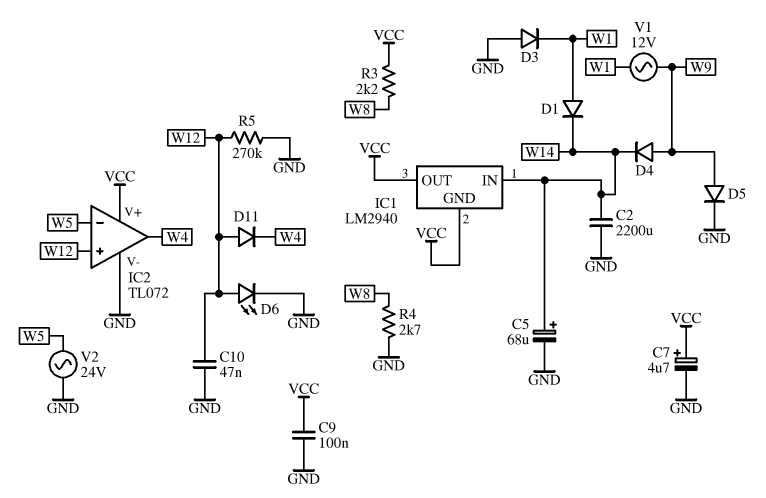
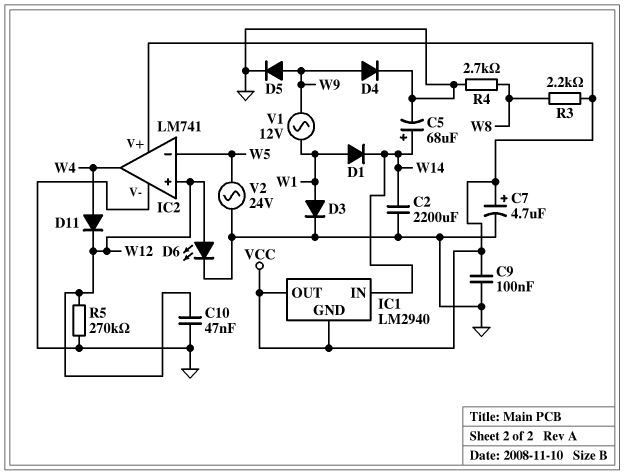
D3: diode (A GND, K W1) -> diode (A W1, K GND)
D4: diode (A W9, K W14) -> diode (A W9, K GND)
D11: diode (A W12, K W4) -> diode (A W4, K W12)
IC2: TL072 -> LM741

